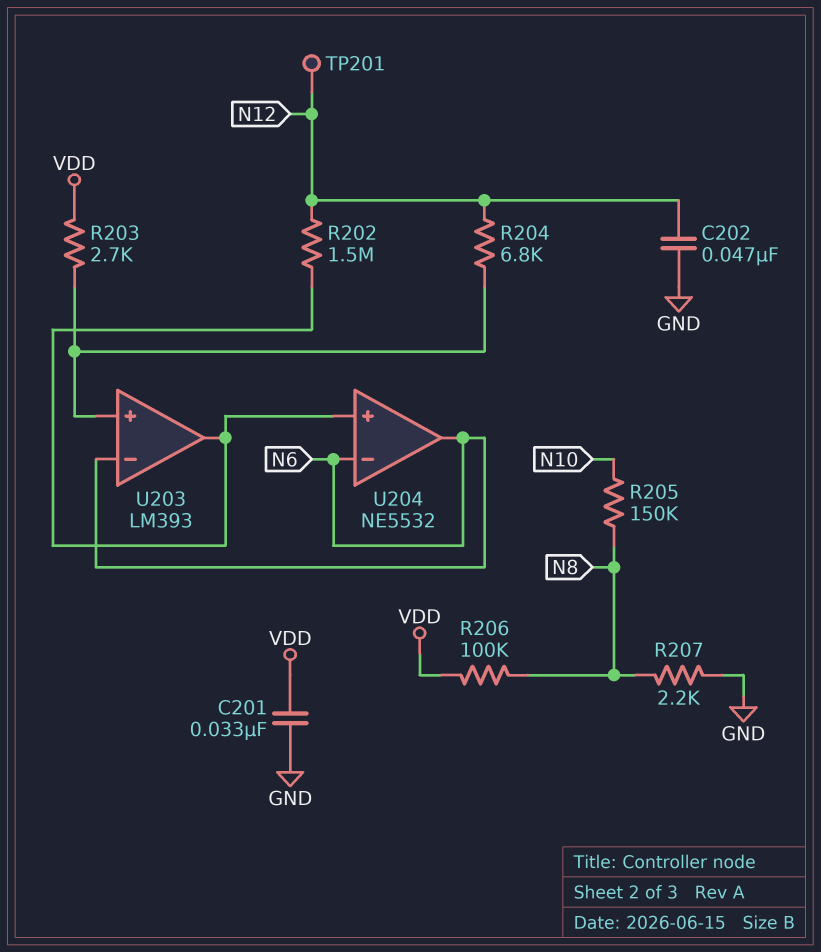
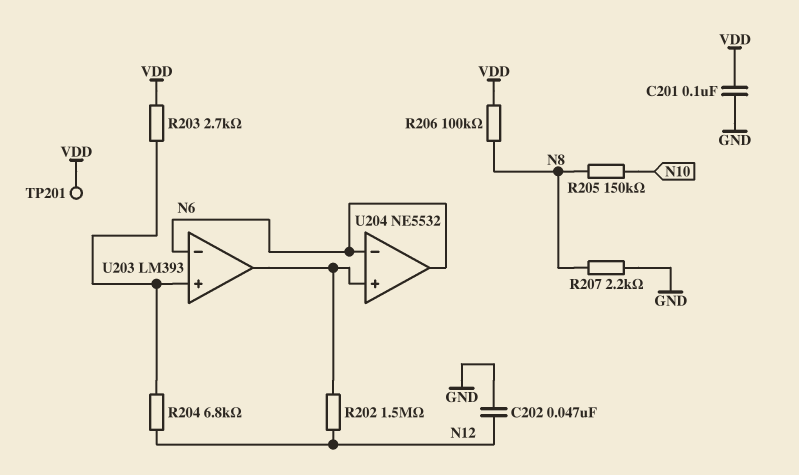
C201: 33nF (GND, VDD) -> 100nF (GND, VDD)
TP201: test point (N12) -> test point (VDD)

